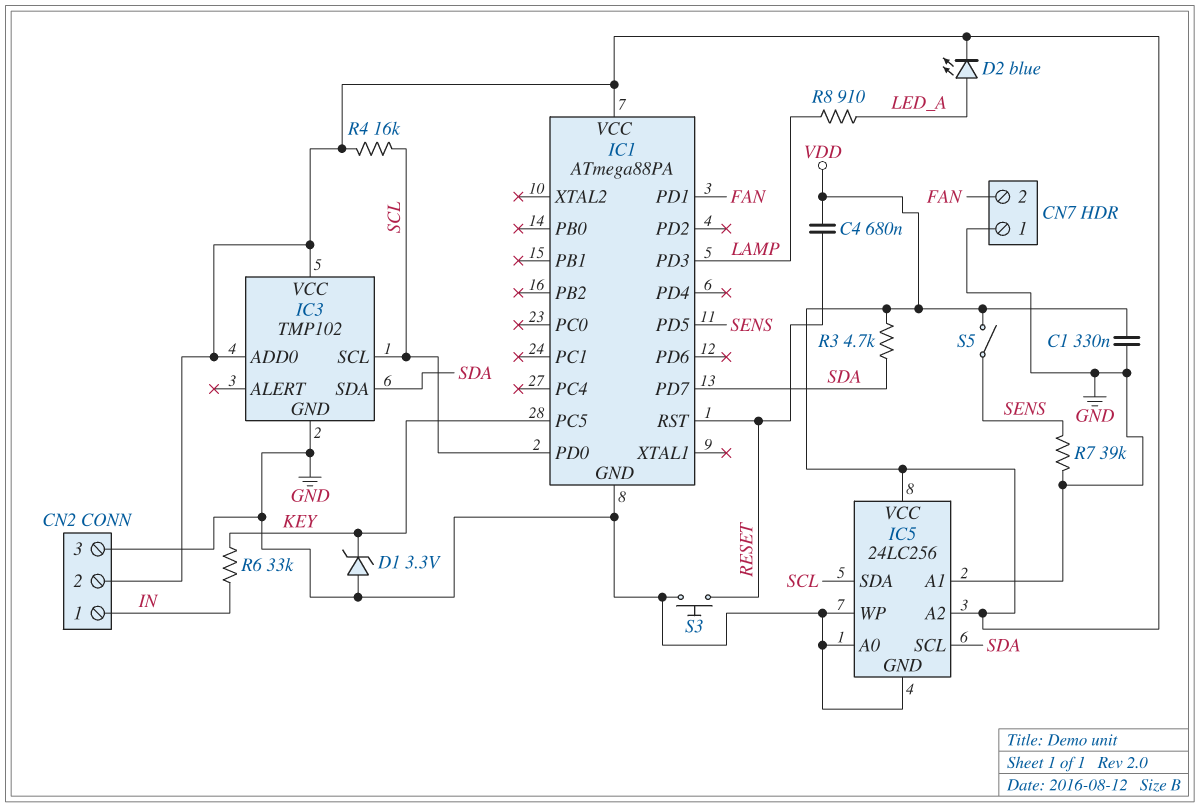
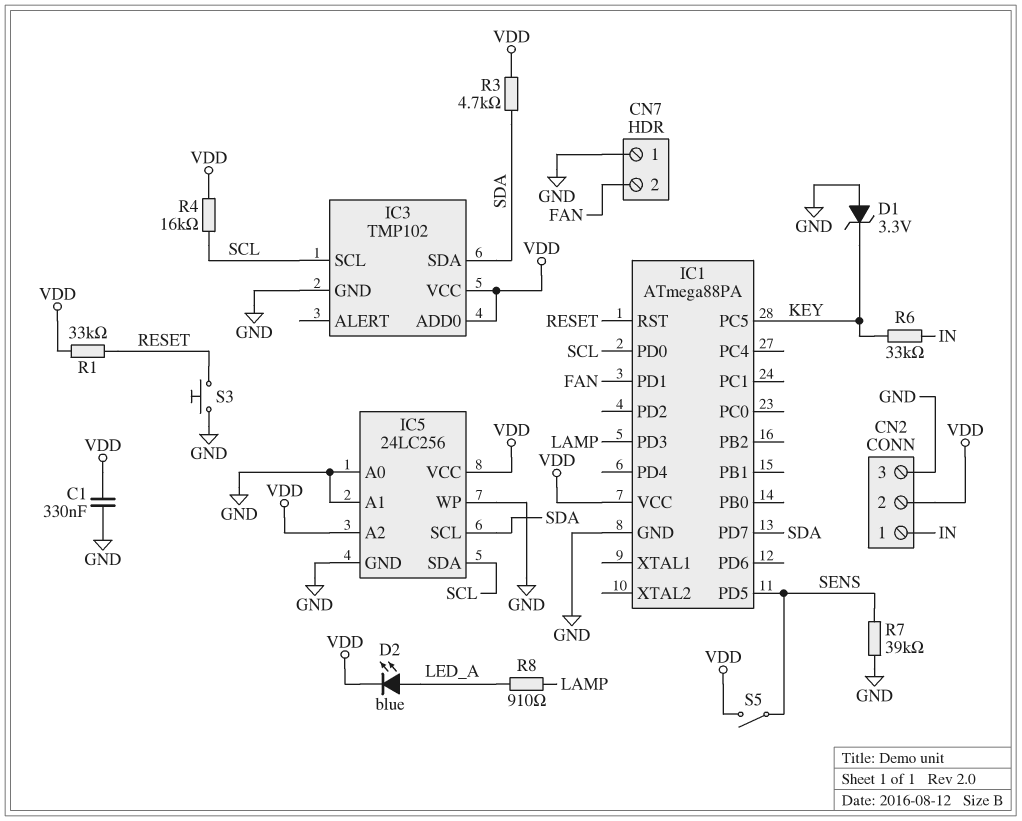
C4: 680nF (RESET, VDD) -> none
R1: none -> 33k (RESET, VDD)

